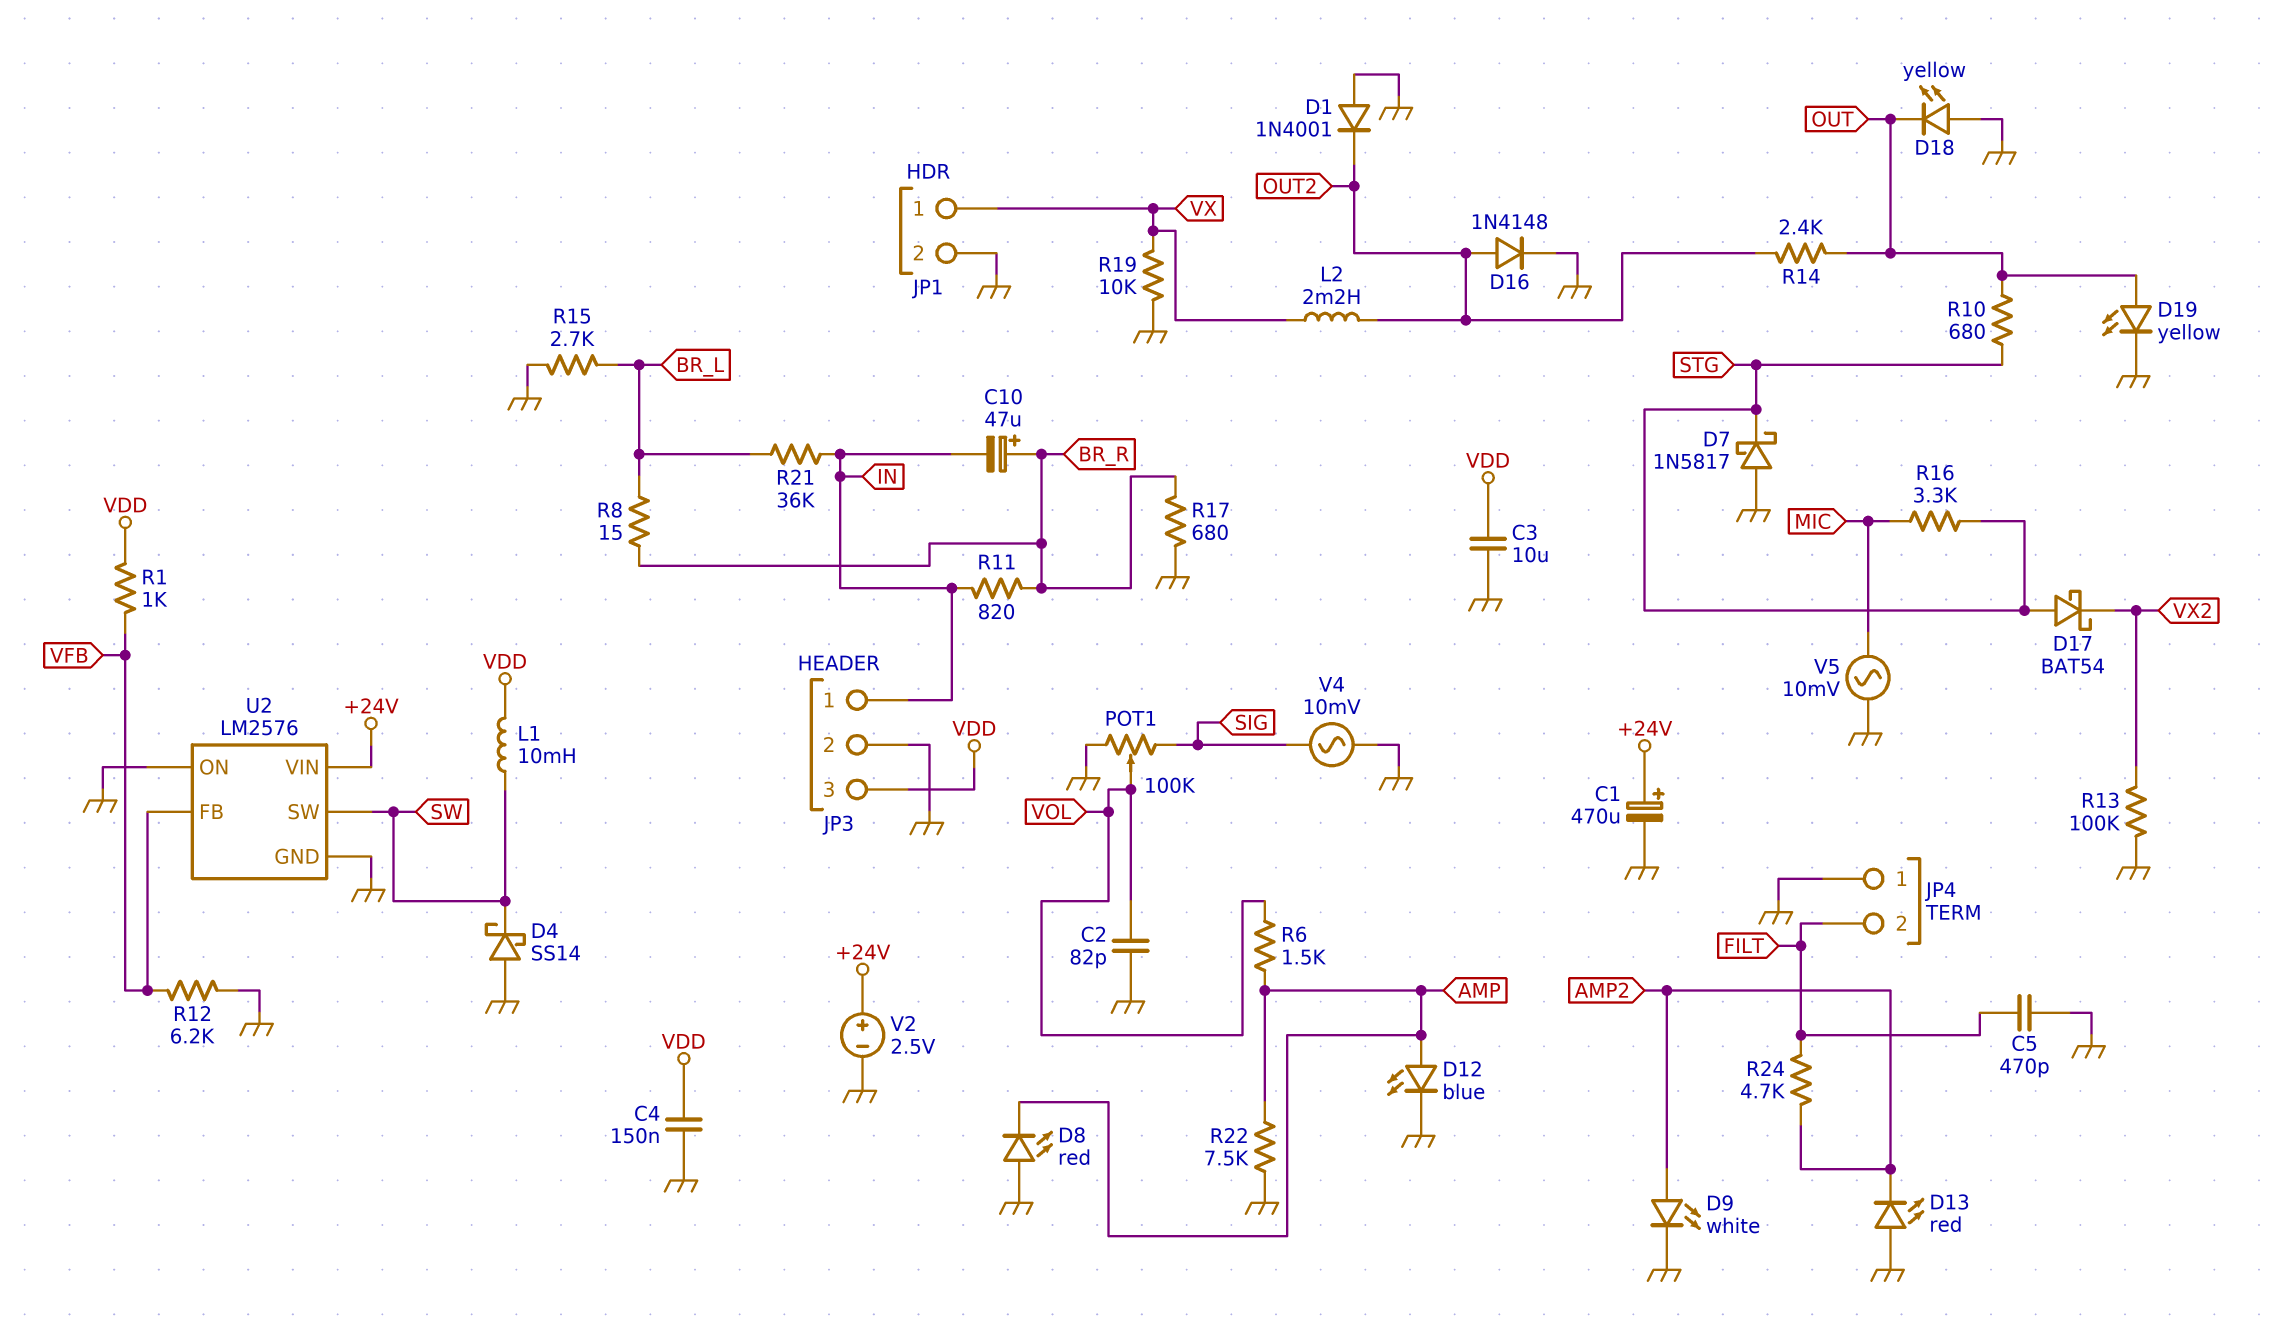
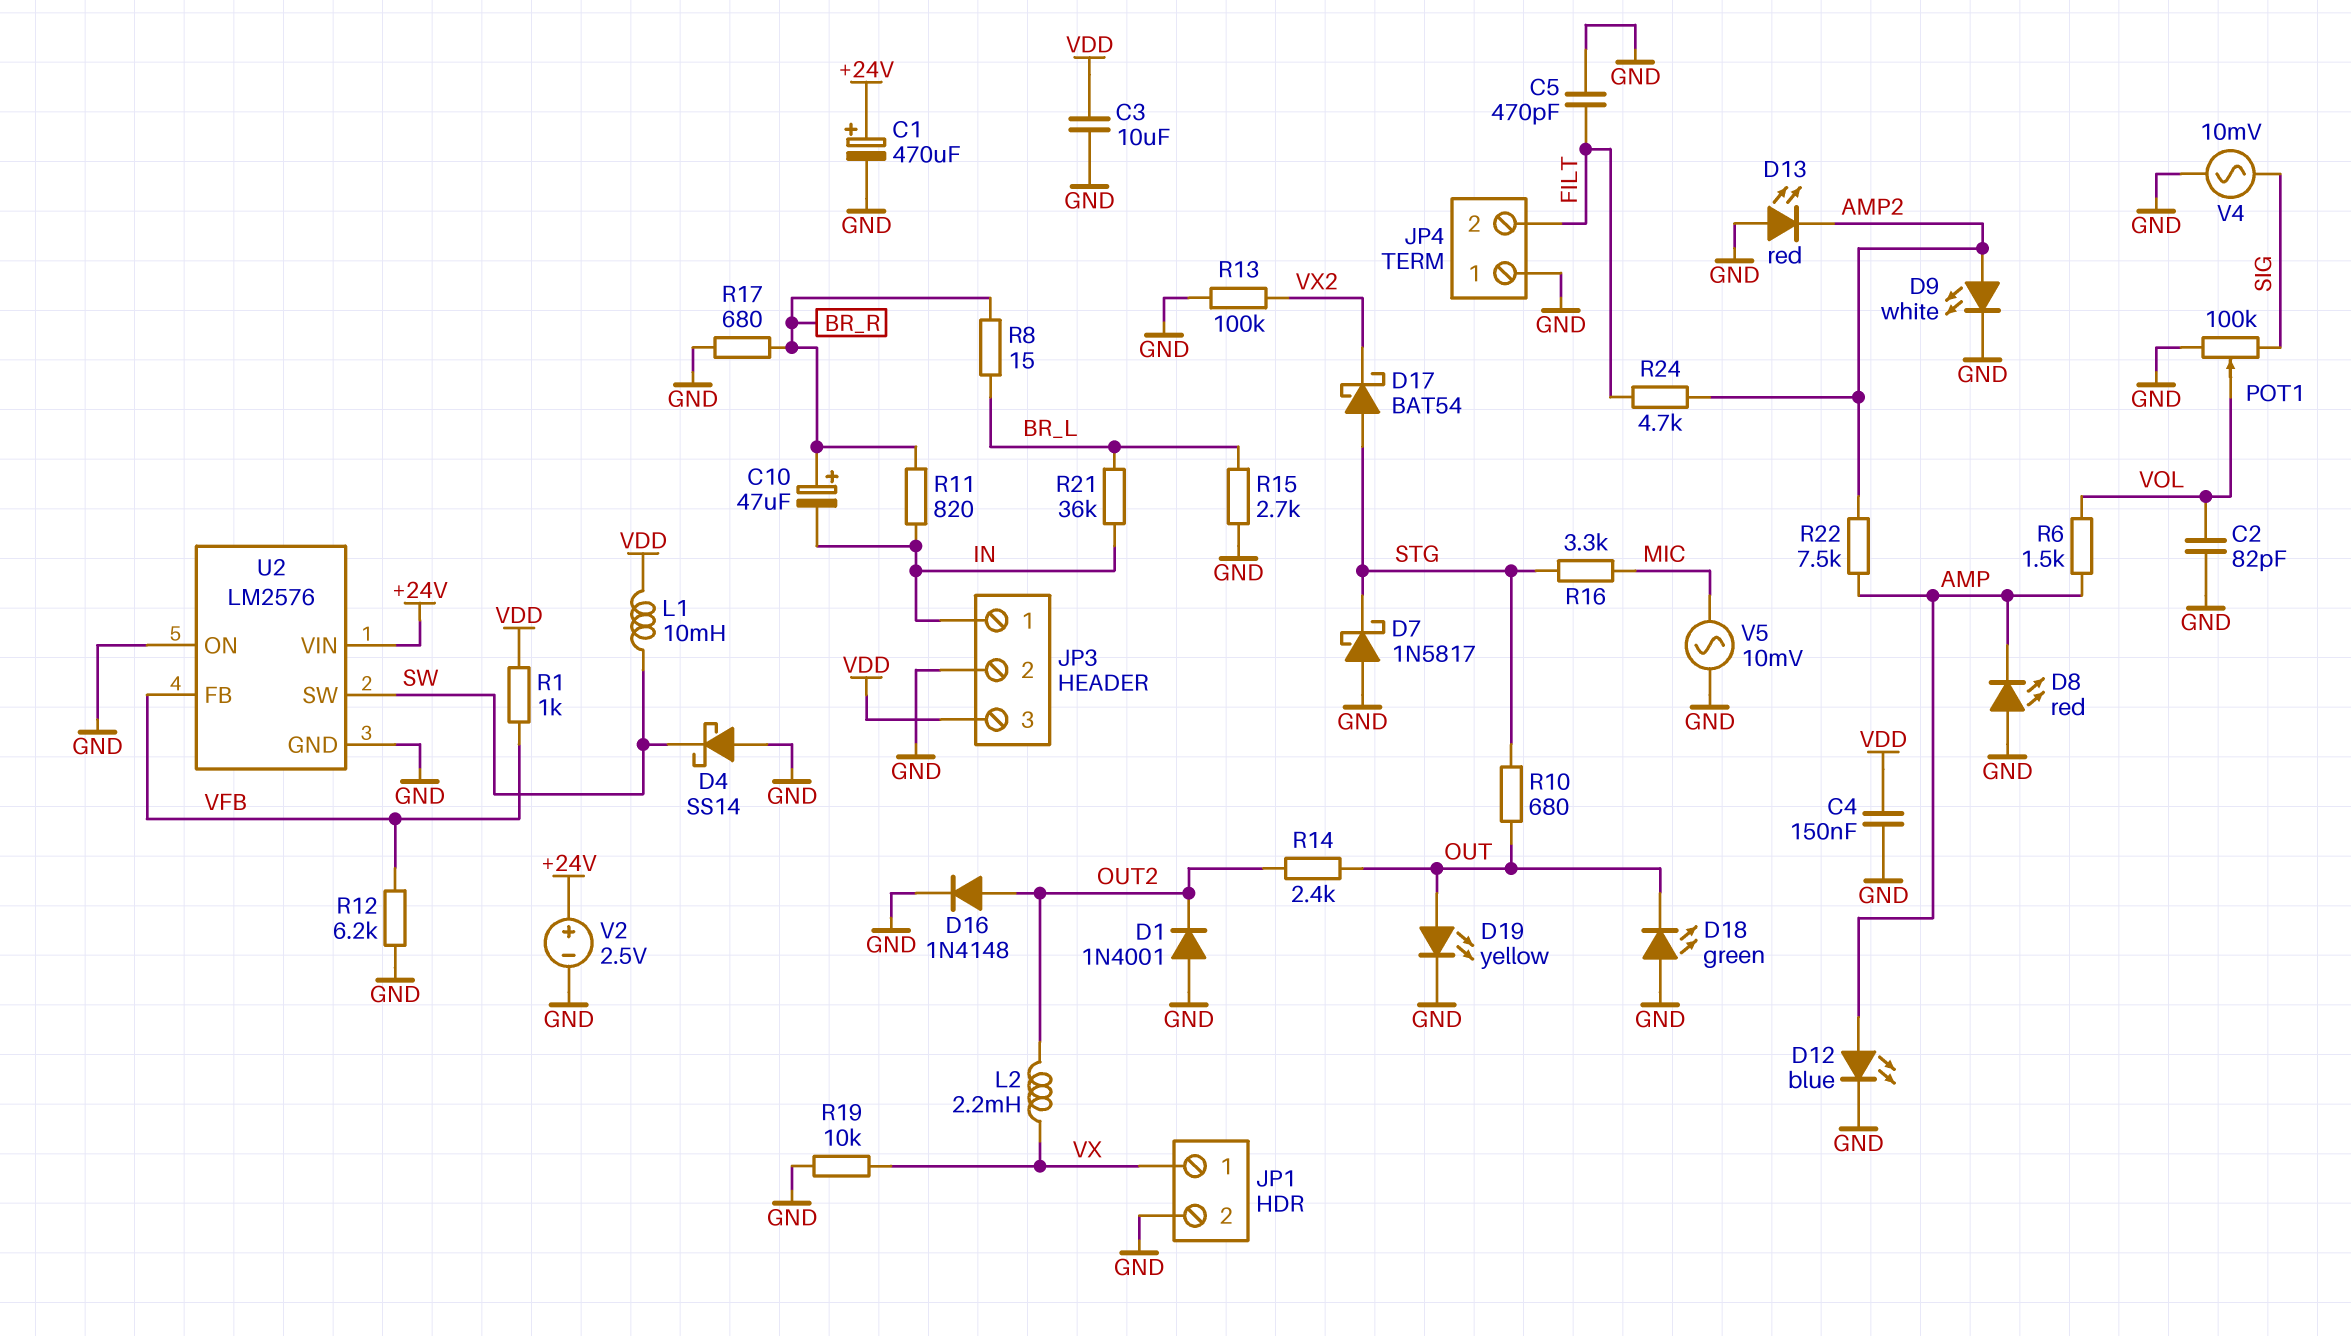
D18: LED yellow (A GND, K OUT) -> LED green (A GND, K OUT)
R22: 7.5k (AMP, GND) -> 7.5k (AMP, AMP2)

